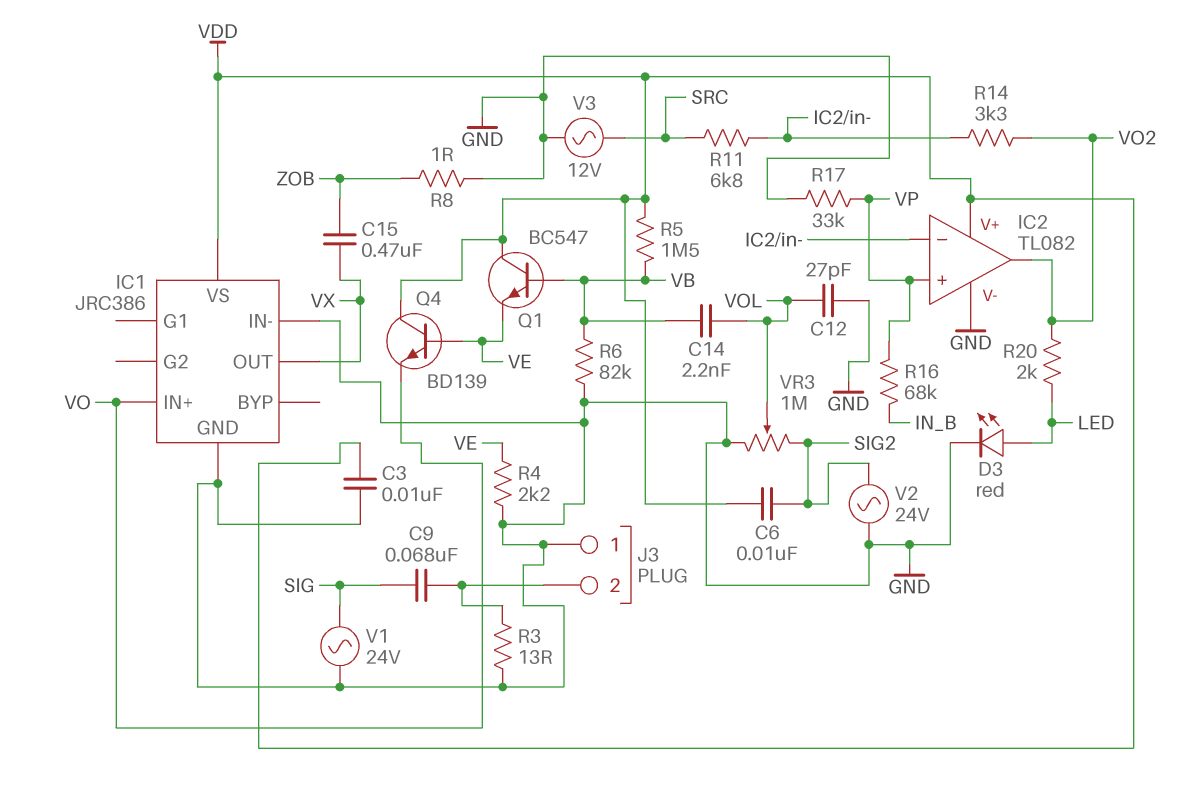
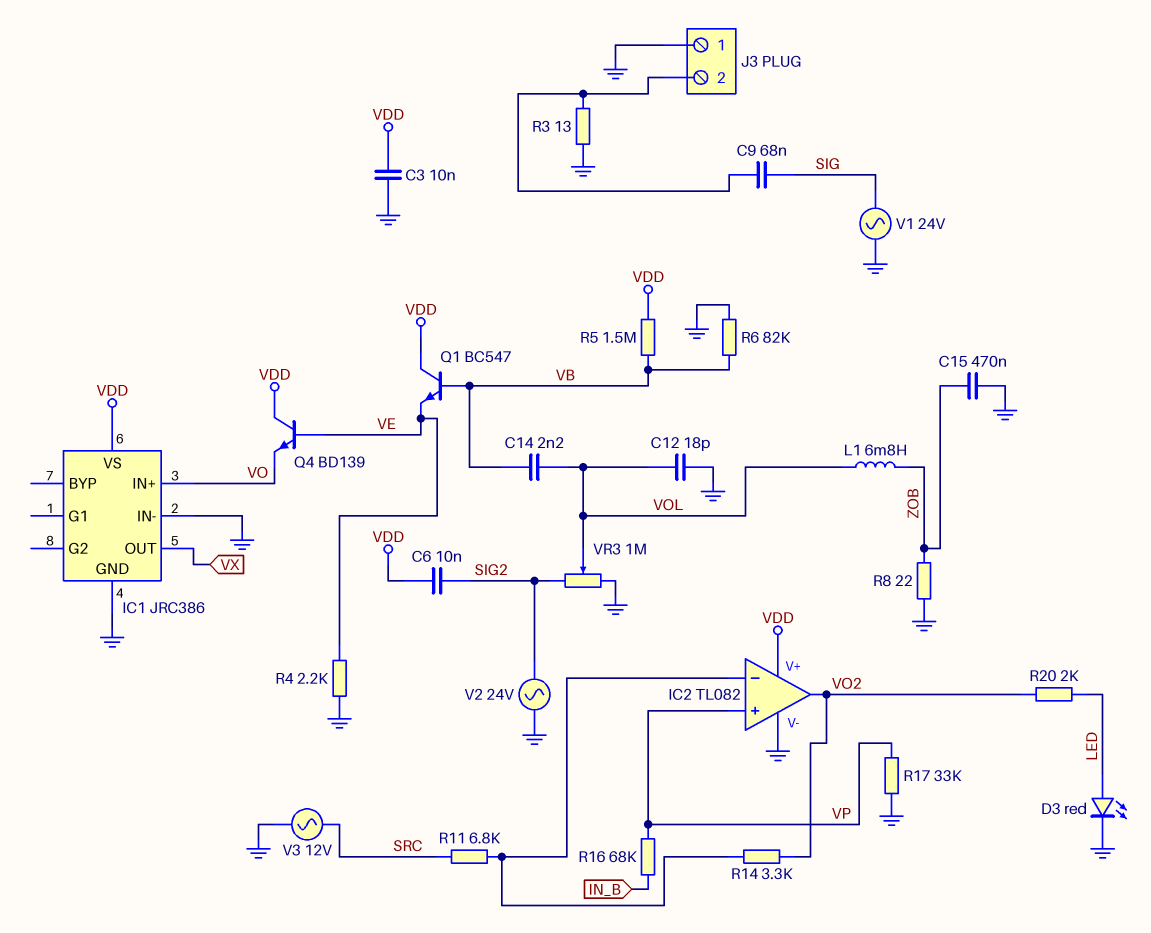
C12: 27pF (GND, VOL) -> 18pF (GND, VOL)
C15: 470nF (VX, ZOB) -> 470nF (GND, ZOB)
L1: none -> 6.8mH (VOL, ZOB)
R8: 1 (GND, ZOB) -> 22 (GND, ZOB)

